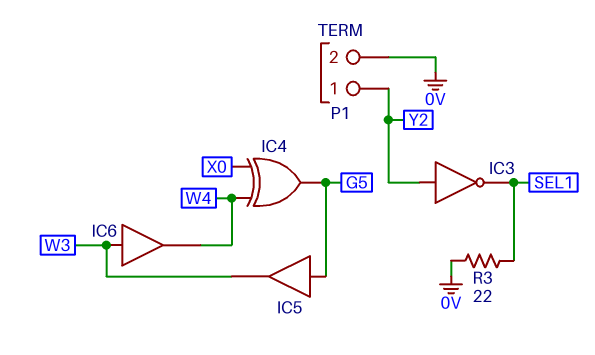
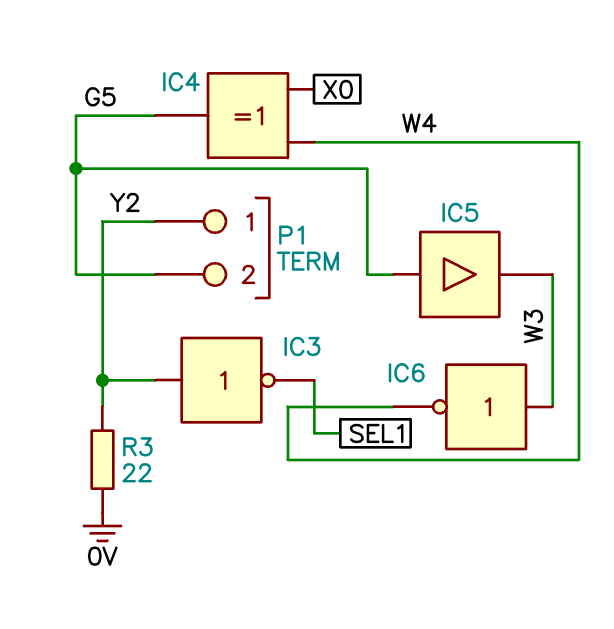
IC6: buffer (in W3, out W4) -> NOT (in W3, out W4)
P1 pin 2: 0V -> G5
R3: 22 (0V, SEL1) -> 22 (0V, Y2)

